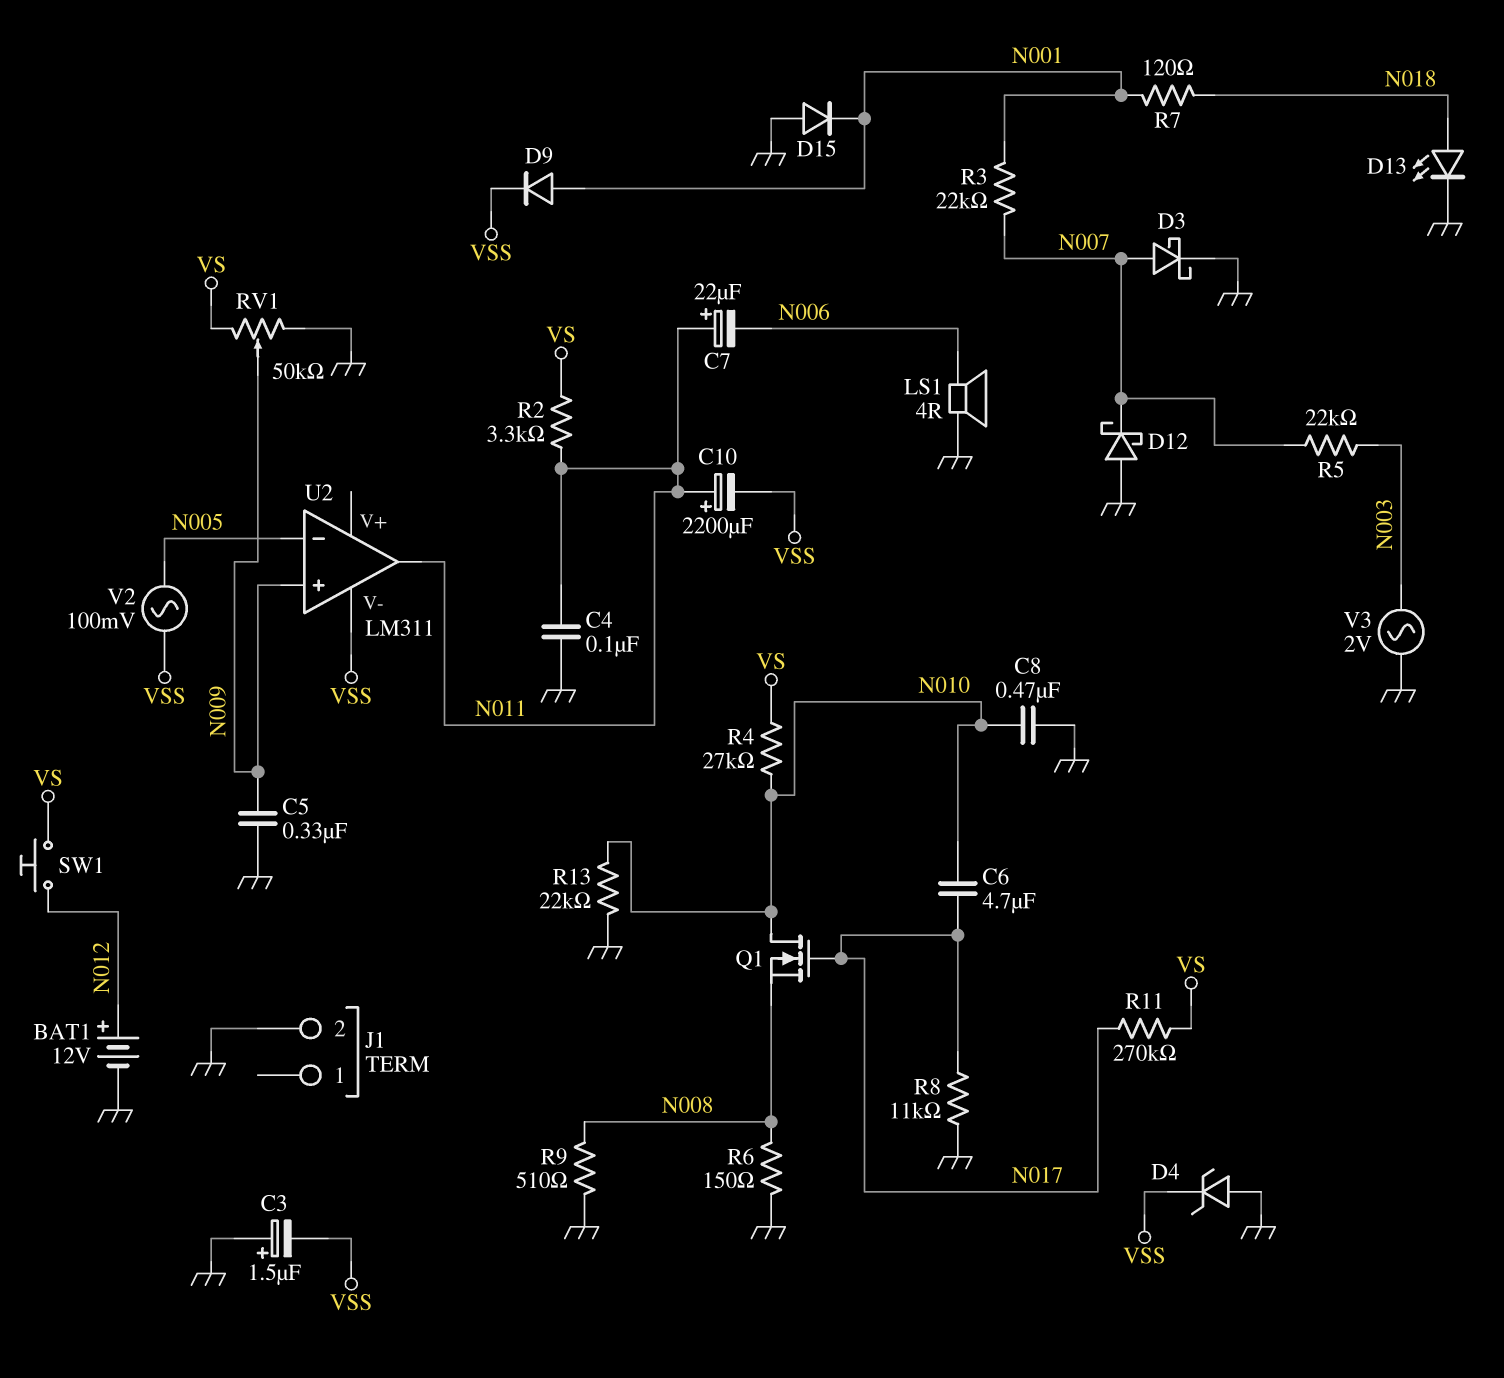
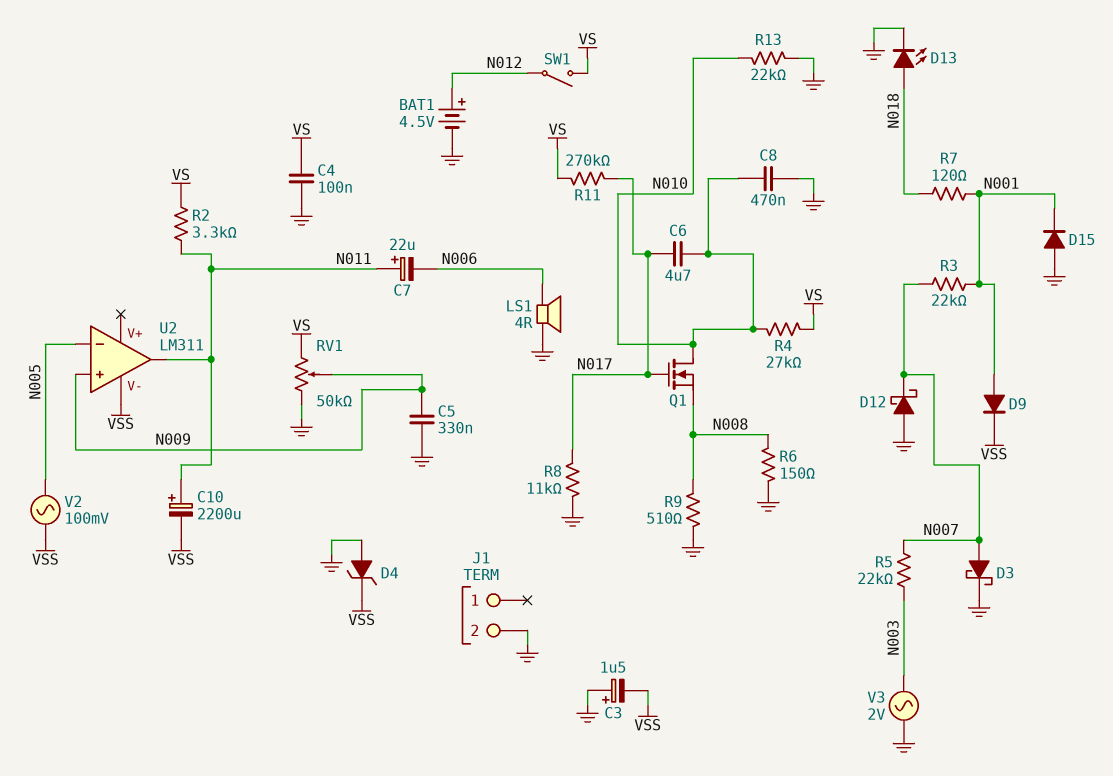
BAT1: 12V (plus N012, minus GND) -> 4.5V (plus N012, minus GND)
C4: 100nF (GND, N011) -> 100nF (GND, VS)
SW1: button (N012, VS) -> switch (N012, VS)

